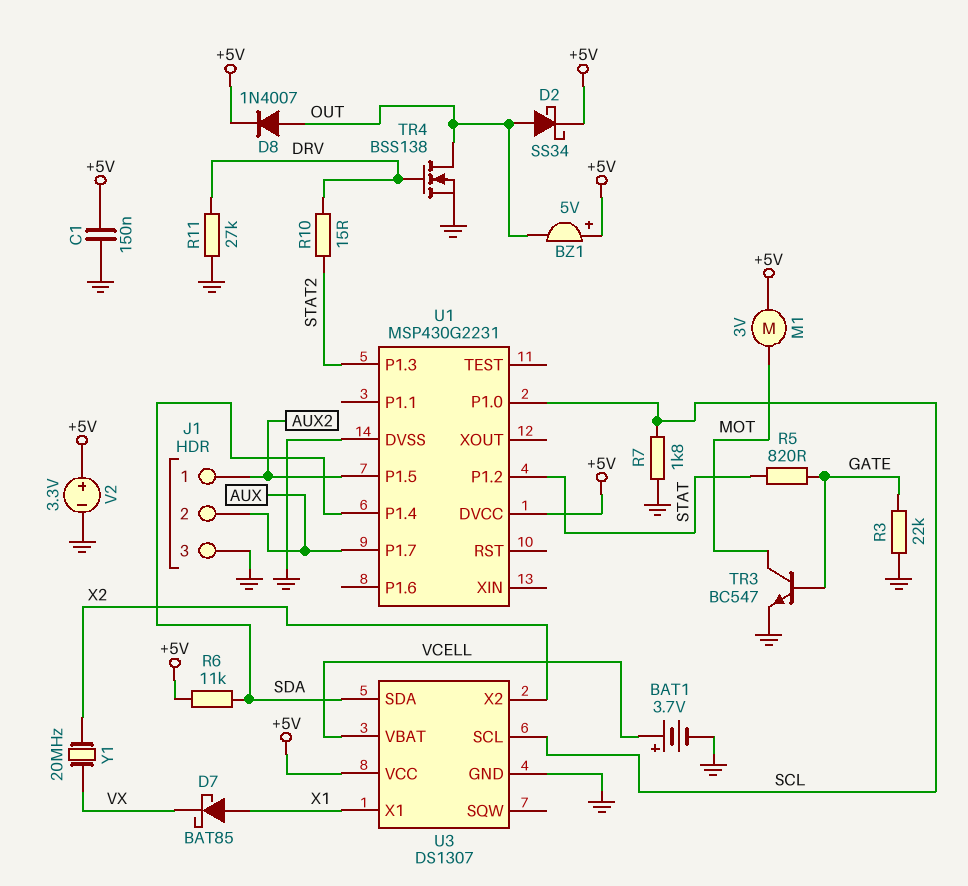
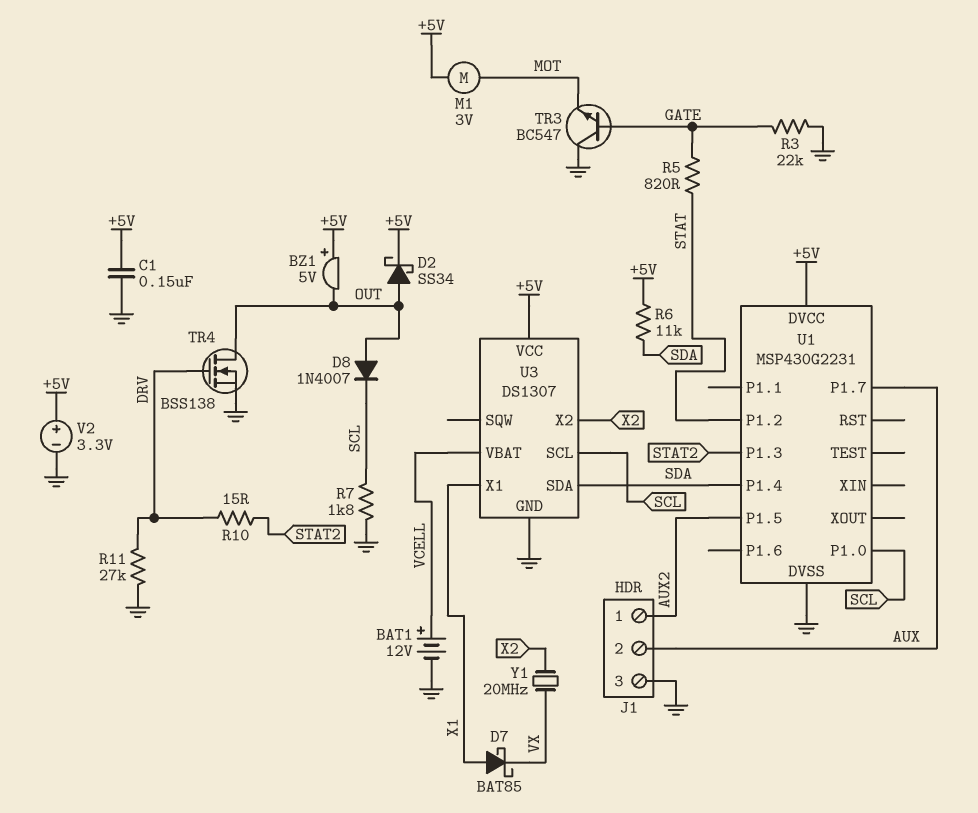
BAT1: 3.7V (plus VCELL, minus GND) -> 12V (plus VCELL, minus GND)
D8: diode 1N4007 (A OUT, K +5V) -> diode 1N4007 (A OUT, K SCL)
TR3: NPN BC547 (B GATE, C MOT, E GND) -> NPN BC547 (B GATE, C GND, E MOT)

